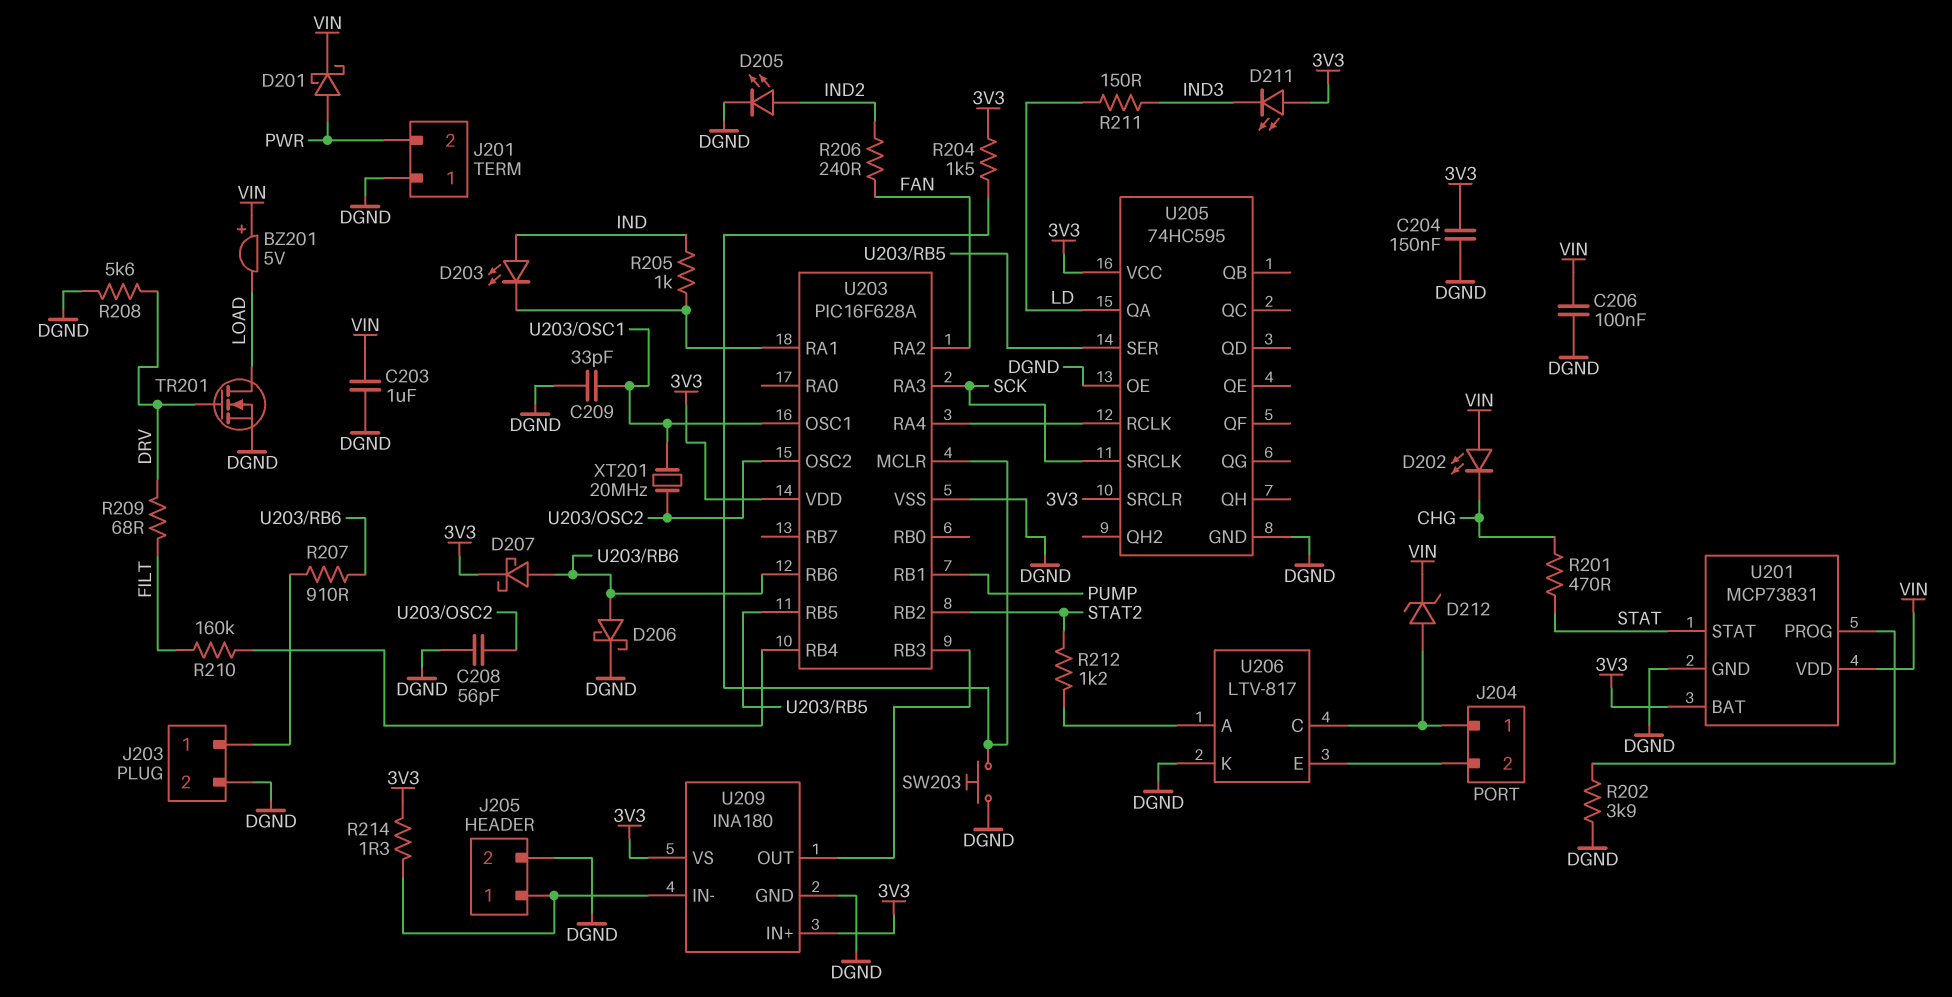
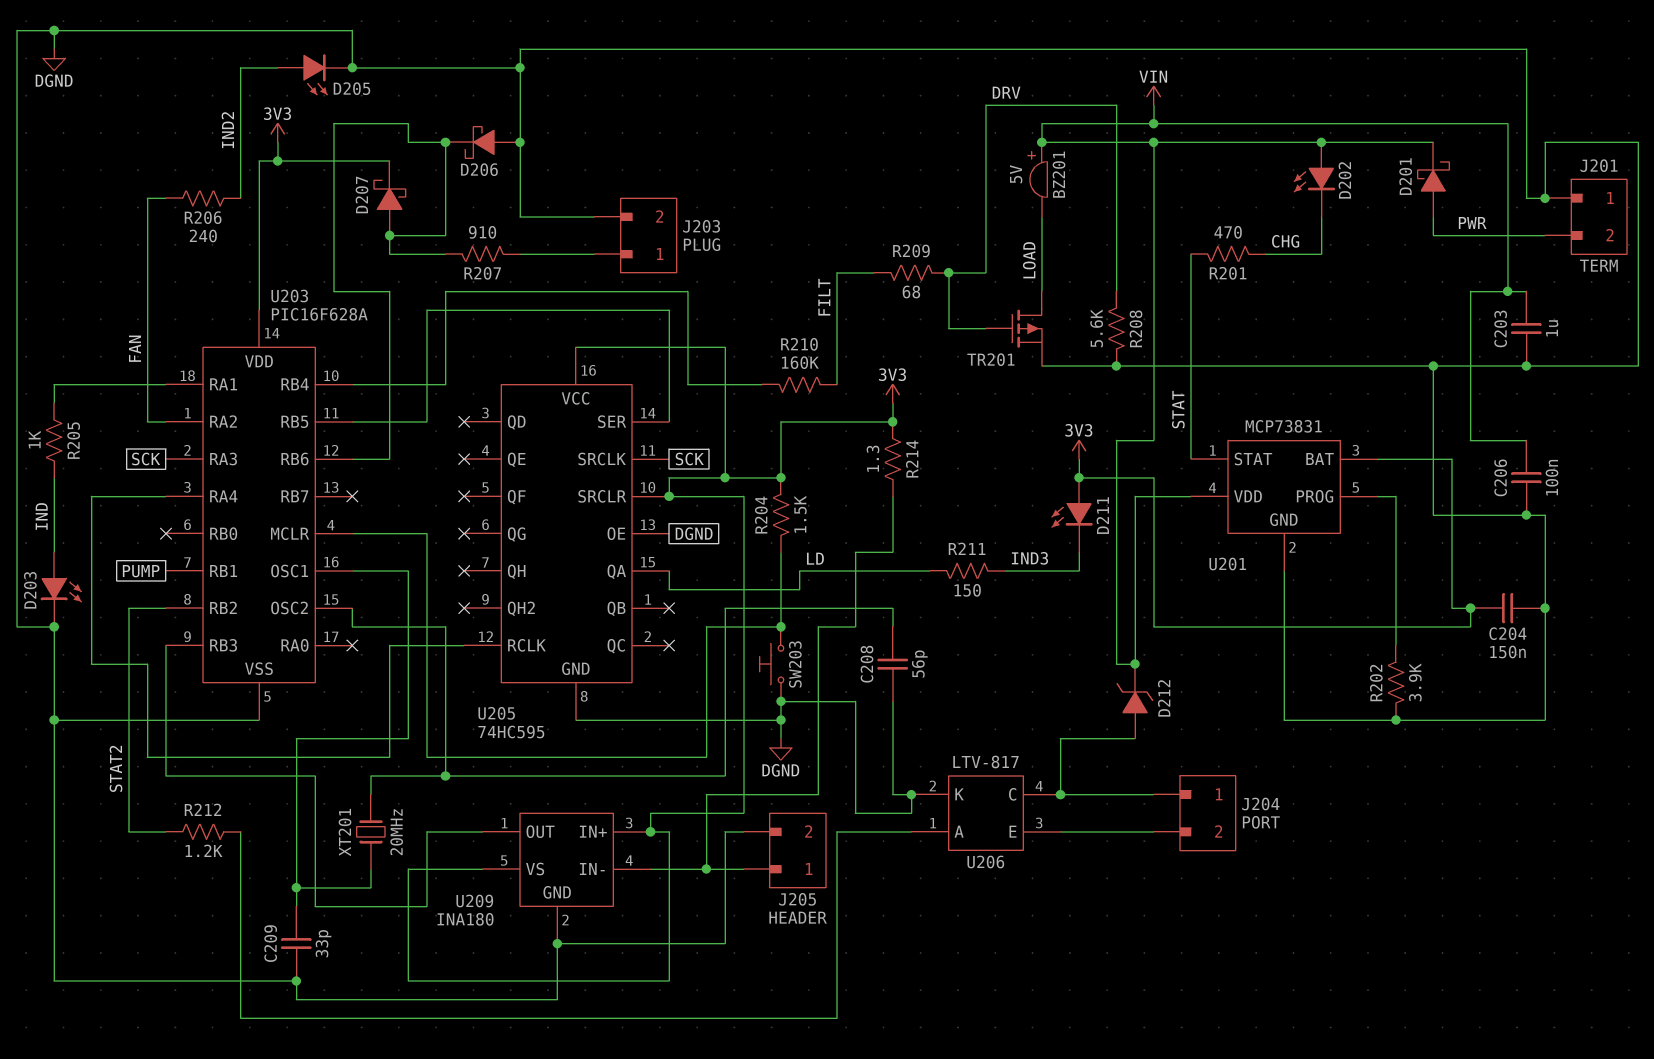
D203: LED (A IND, K U203/RA1) -> LED (A IND, K DGND)
D206: schottky (A U203/RB6, K DGND) -> schottky (A DGND, K U203/RB6)
TR201: NMOS (G DRV, D LOAD, S DGND) -> PMOS (G DRV, D LOAD, S DGND)

